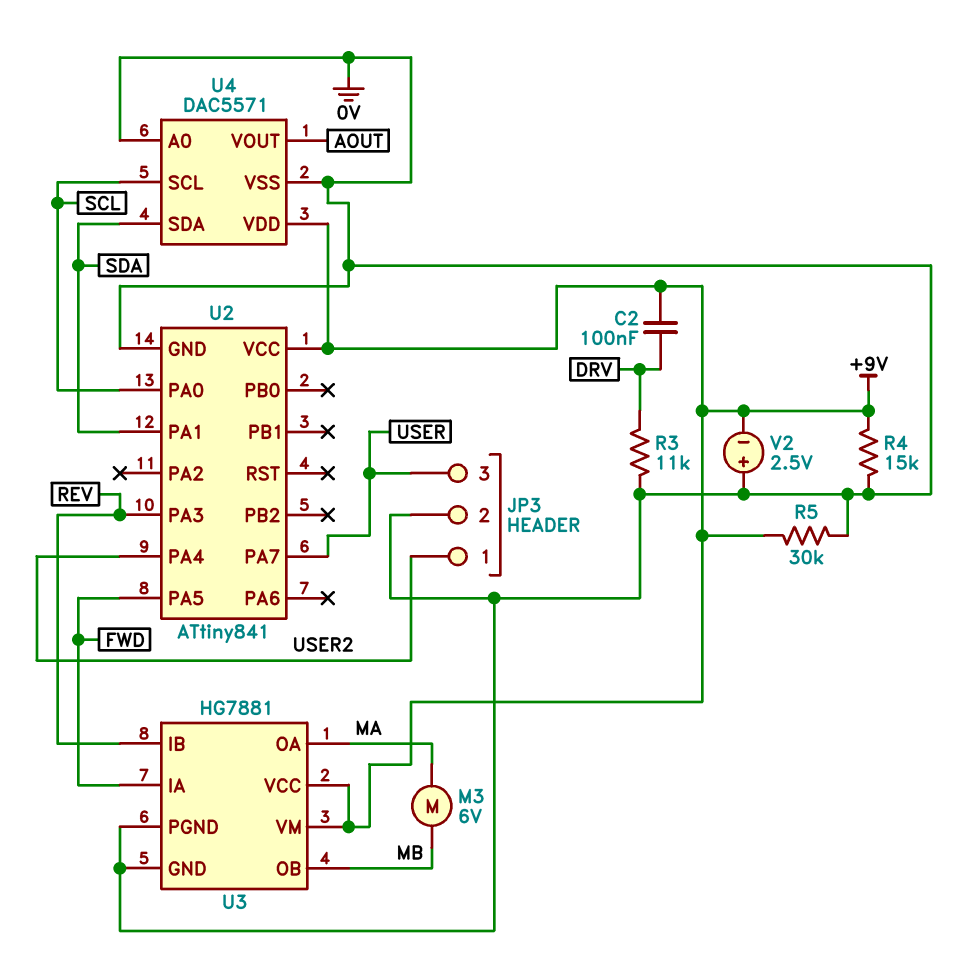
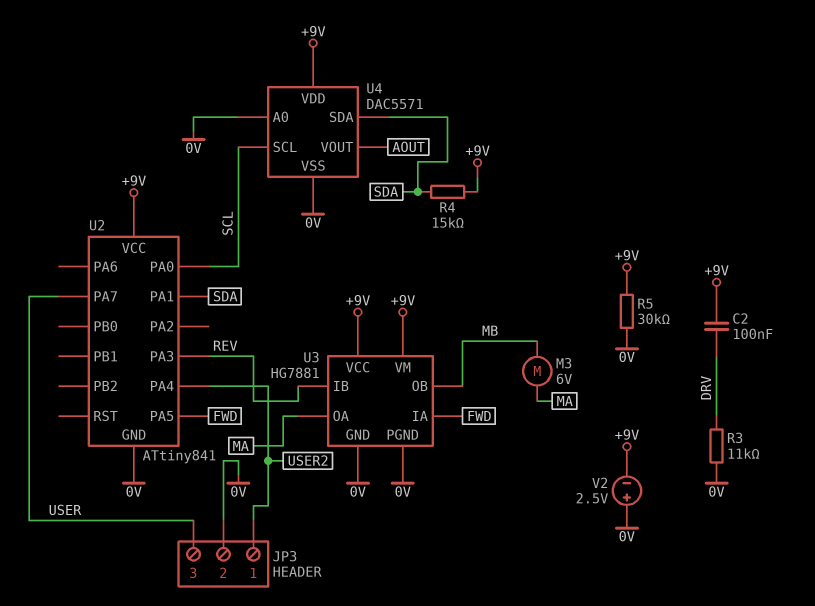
R4: 15k (+9V, 0V) -> 15k (+9V, SDA)

